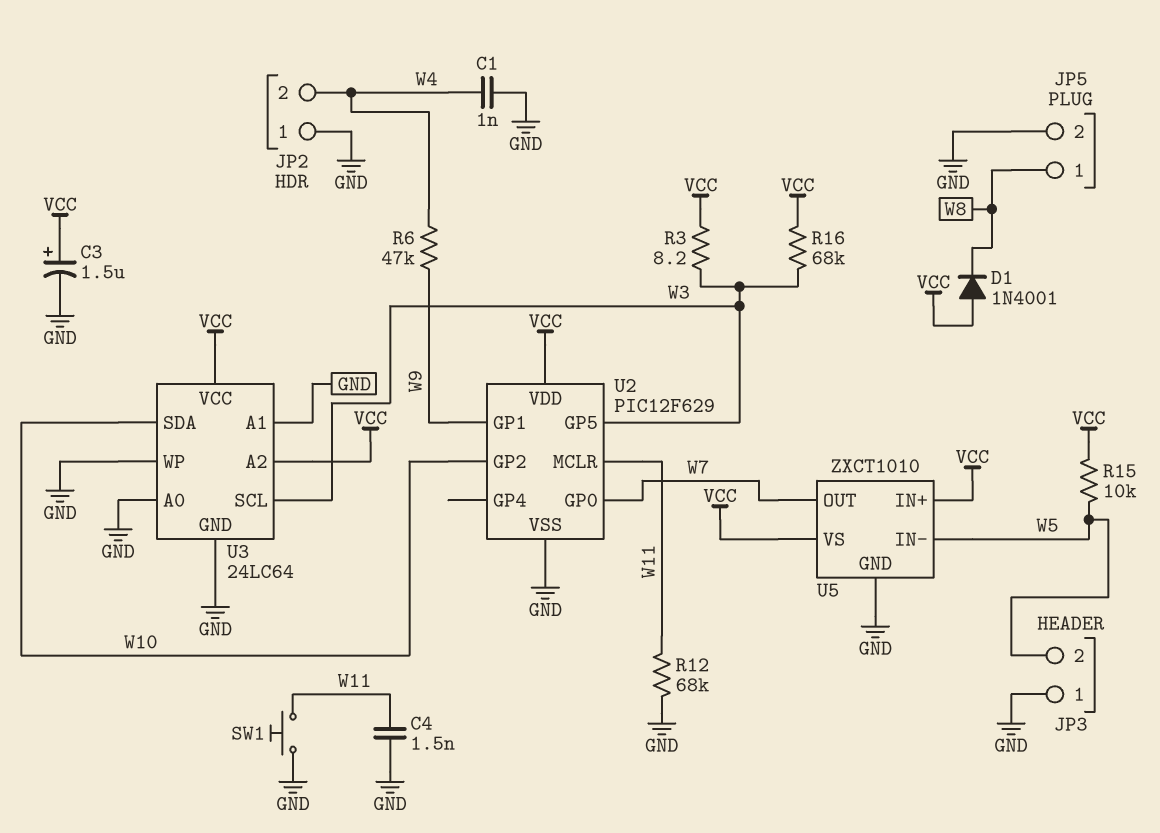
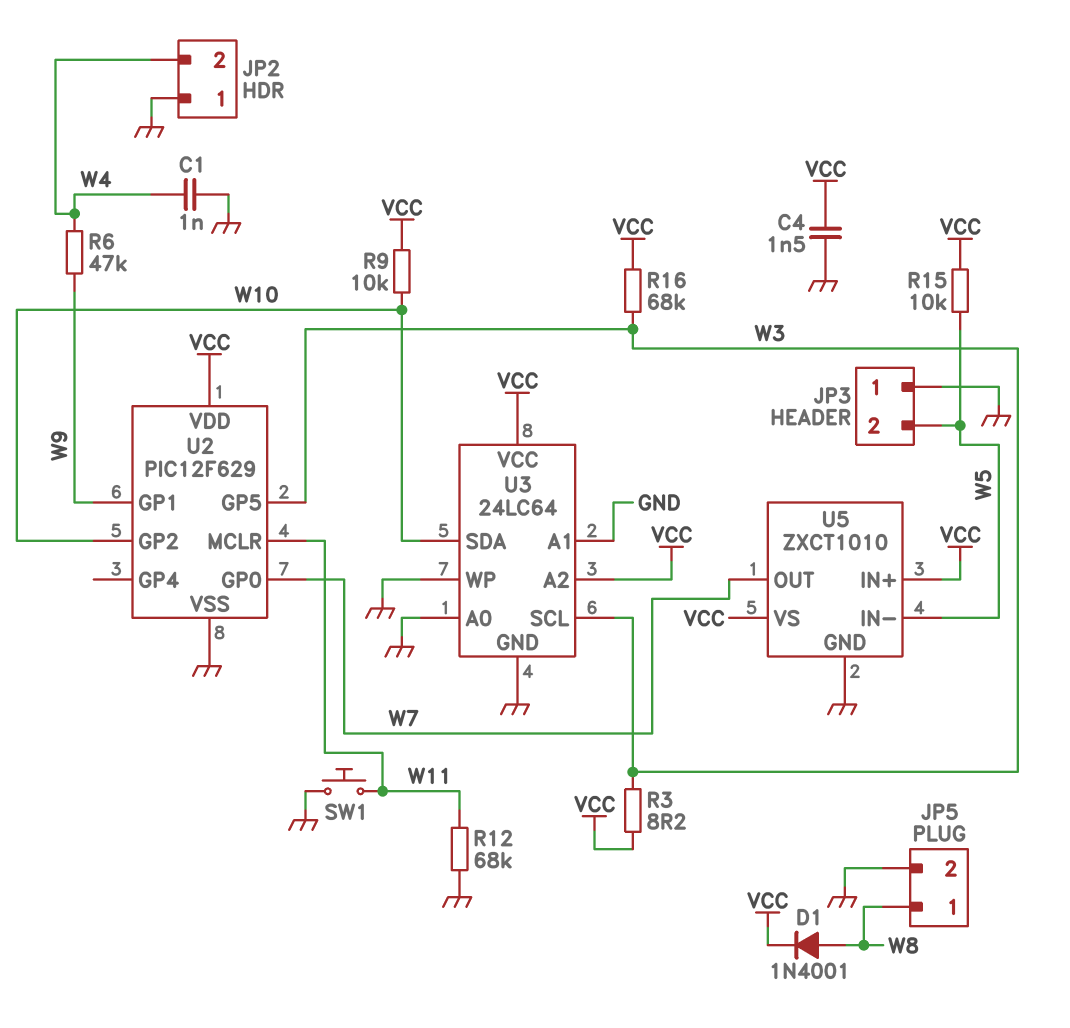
C3: 1.5uF (plus VCC, minus GND) -> none
C4: 1.5nF (GND, W11) -> 1.5nF (GND, VCC)
D1: diode 1N4001 (A VCC, K W8) -> diode 1N4001 (A W8, K VCC)
R9: none -> 10k (VCC, W10)

